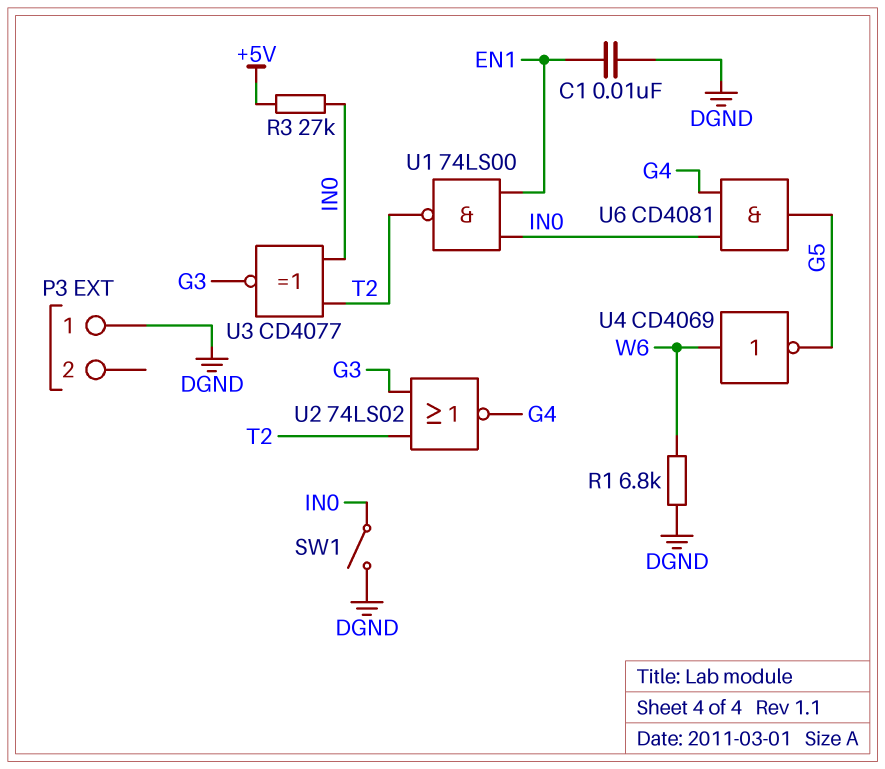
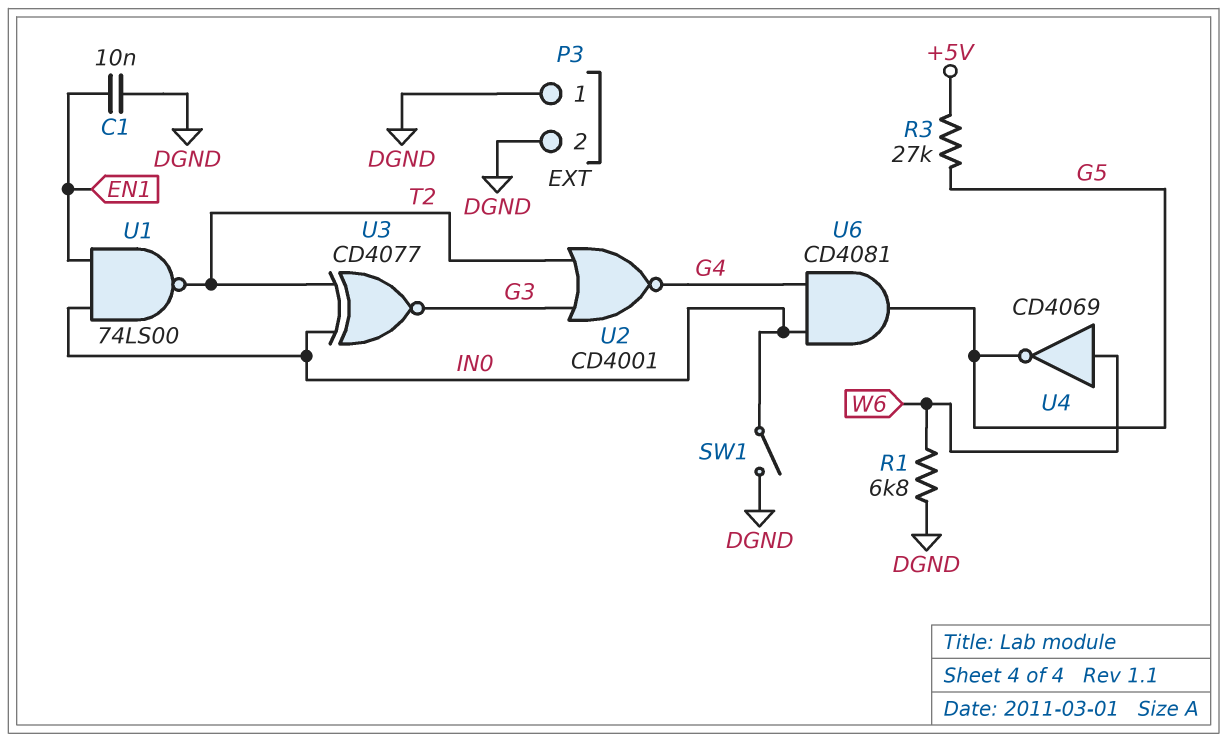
P3 pin 2: none -> DGND
R3: 27k (+5V, IN0) -> 27k (+5V, G5)
U2: NOR 74LS02 (in G3, in T2, out G4) -> NOR CD4001 (in G3, in T2, out G4)

